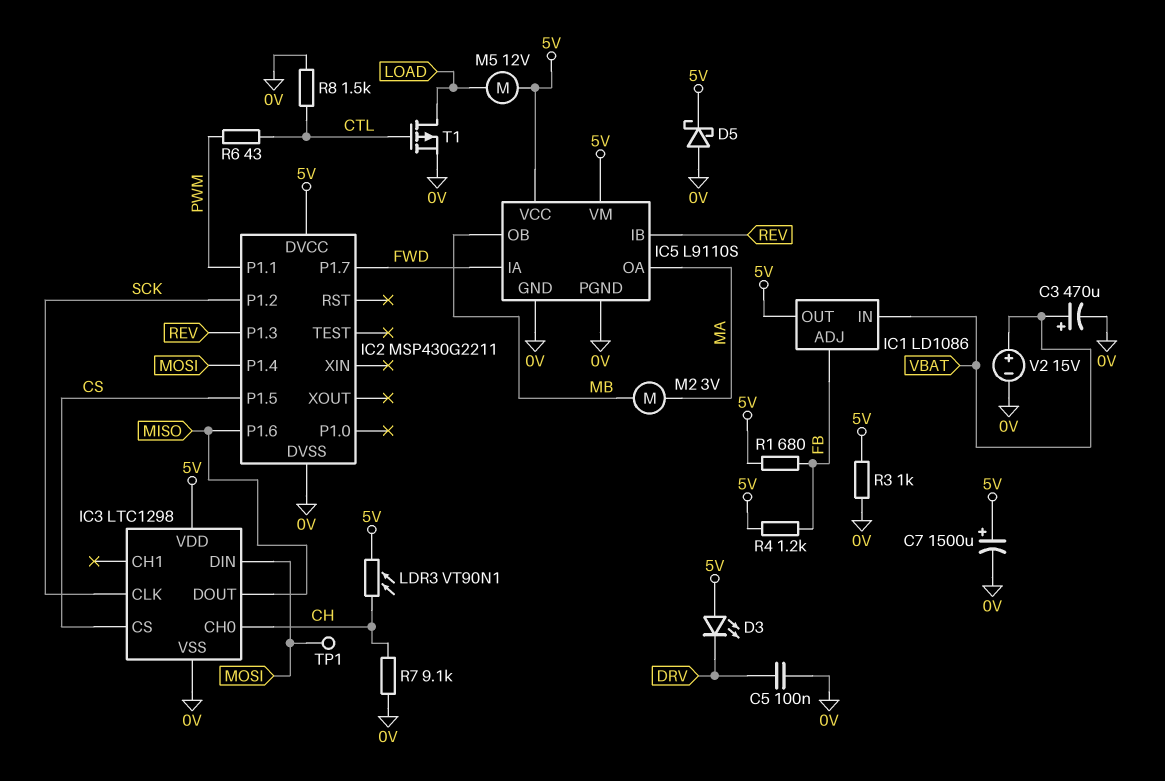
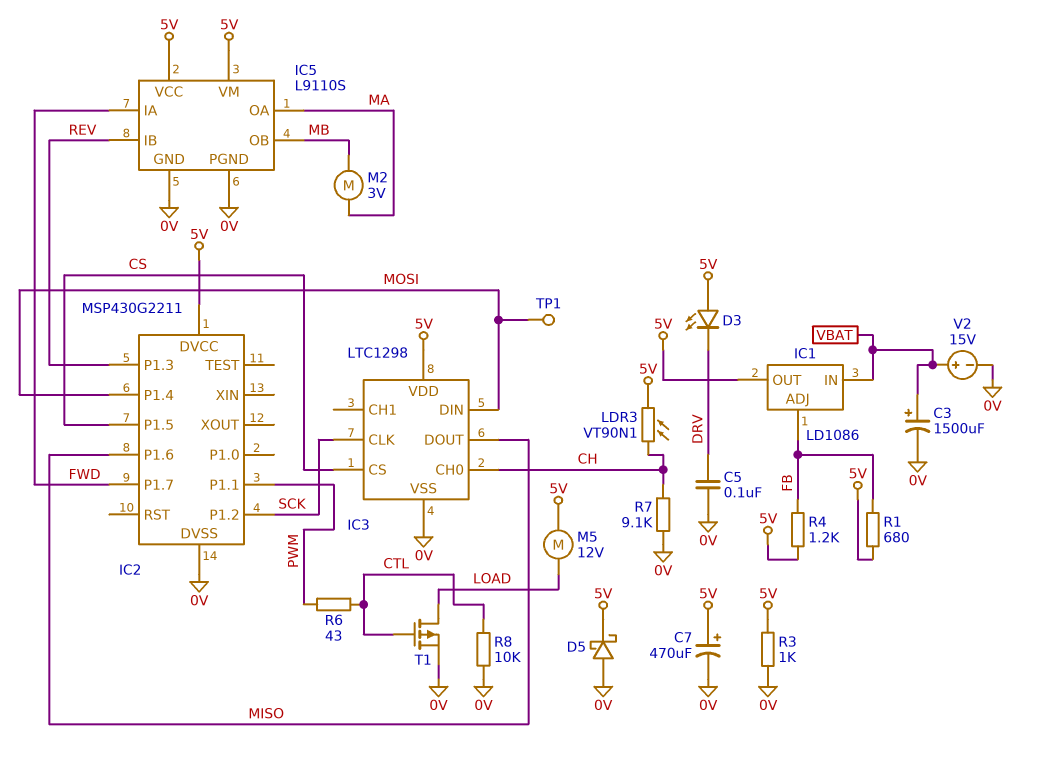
C3: 470uF (plus VBAT, minus 0V) -> 1500uF (plus VBAT, minus 0V)
C7: 1500uF (plus 5V, minus 0V) -> 470uF (plus 5V, minus 0V)
R8: 1.5k (0V, CTL) -> 10k (0V, CTL)

